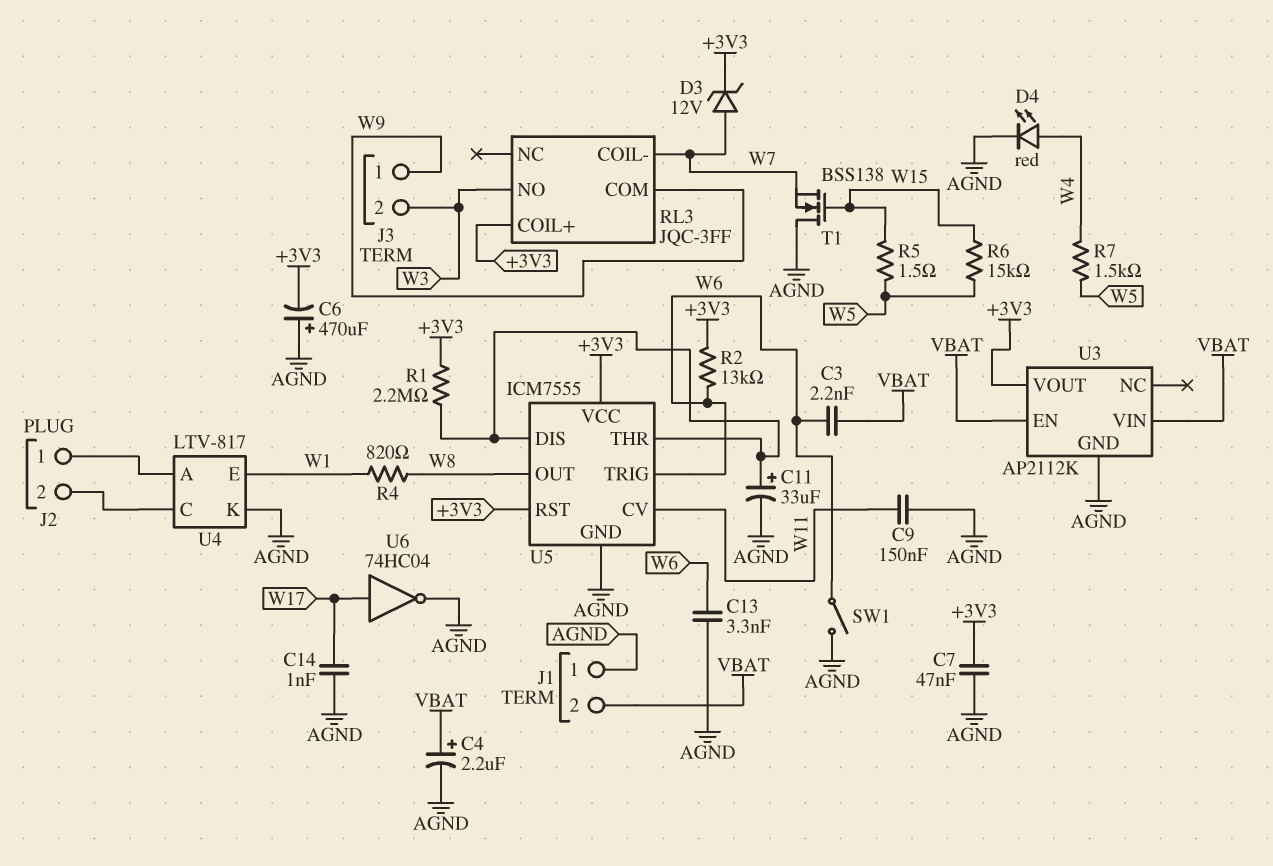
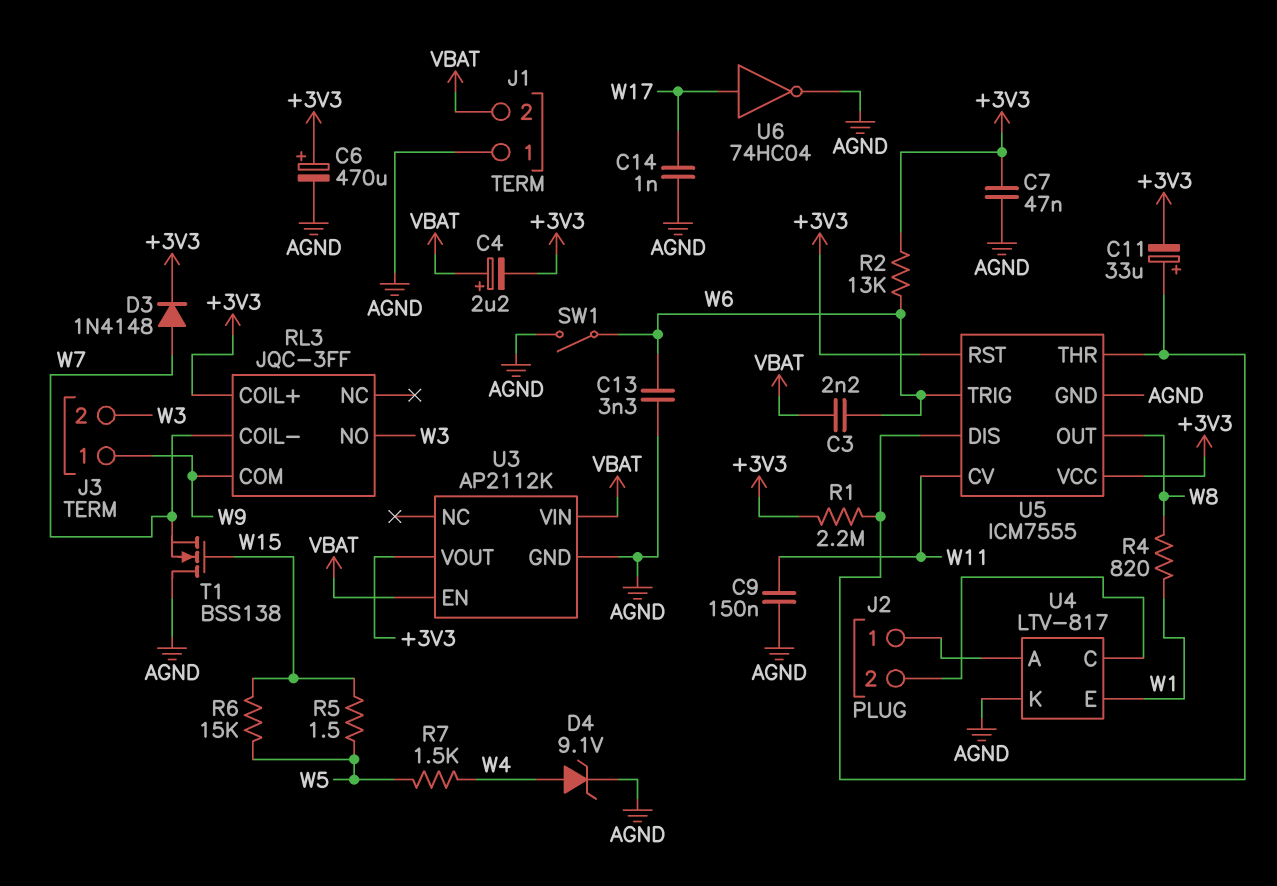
C4: 2.2uF (plus VBAT, minus AGND) -> 2.2uF (plus VBAT, minus +3V3)
C6: 470uF (plus AGND, minus +3V3) -> 470uF (plus +3V3, minus AGND)
C11: 33uF (plus U5/DIS, minus AGND) -> 33uF (plus U5/DIS, minus +3V3)
D3: zener 12V (A W7, K +3V3) -> diode 1N4148 (A W7, K +3V3)
D4: LED red (A W4, K AGND) -> zener 9.1V (A W4, K AGND)

